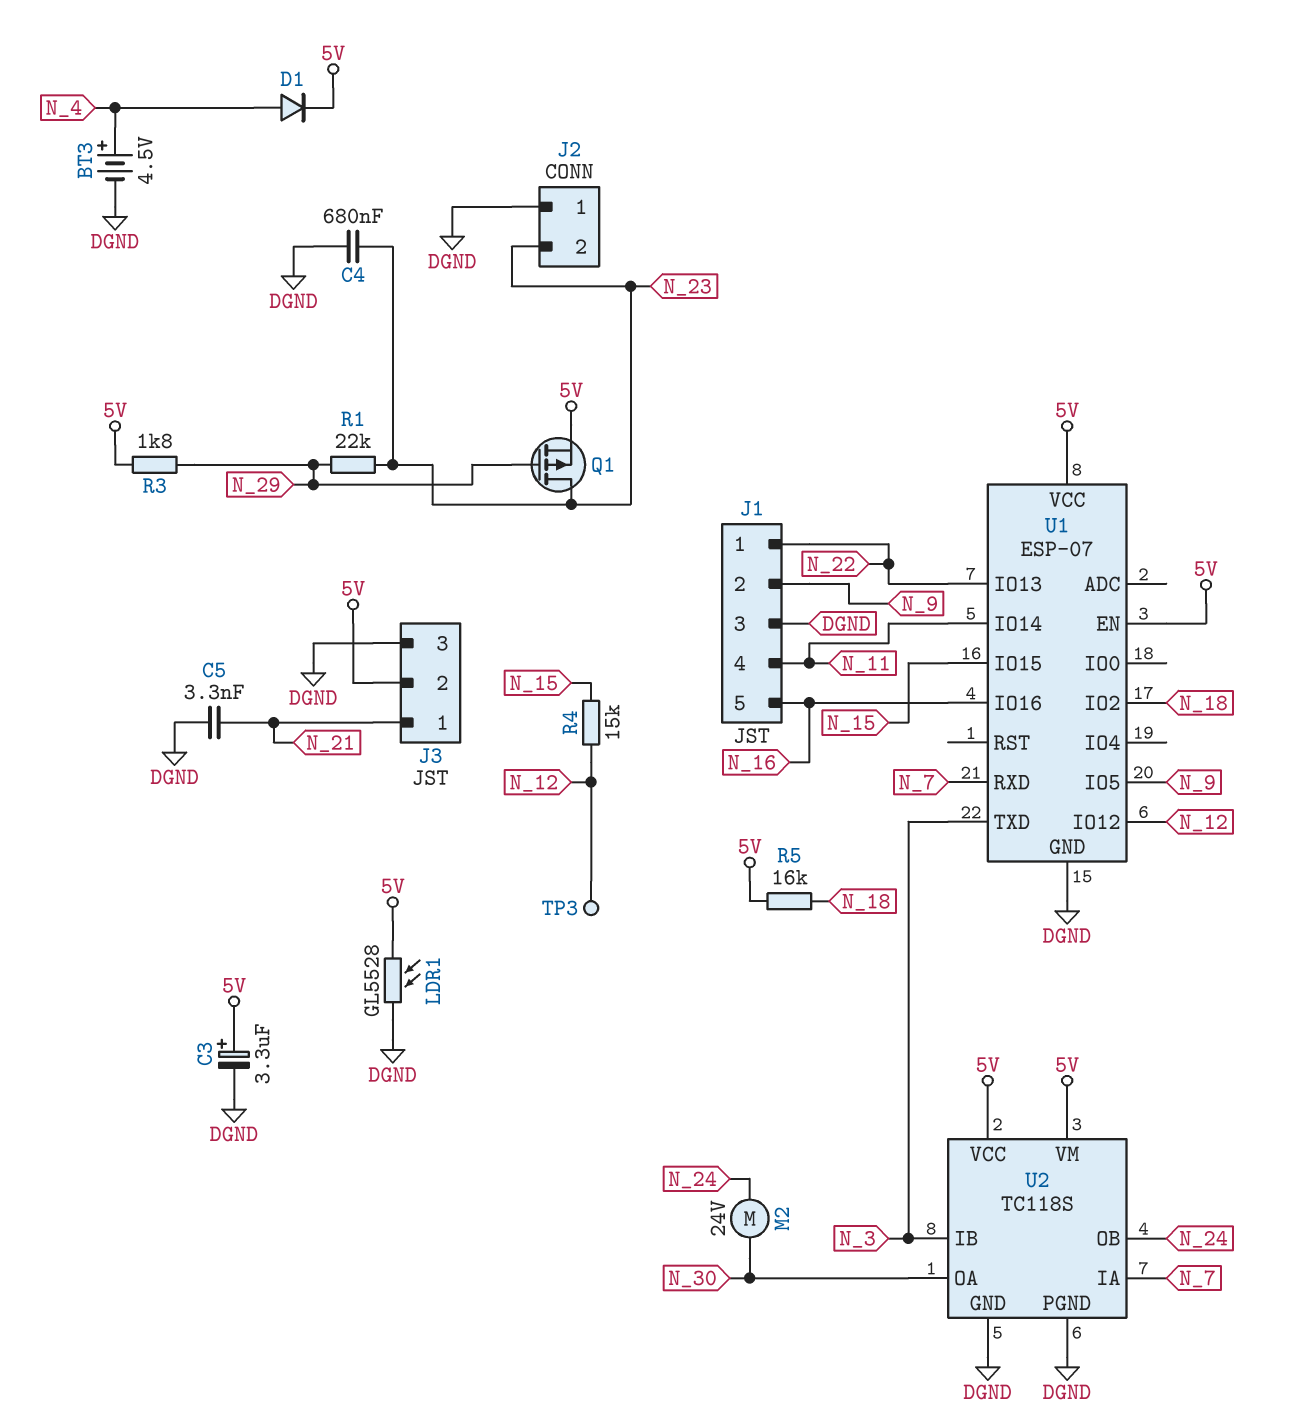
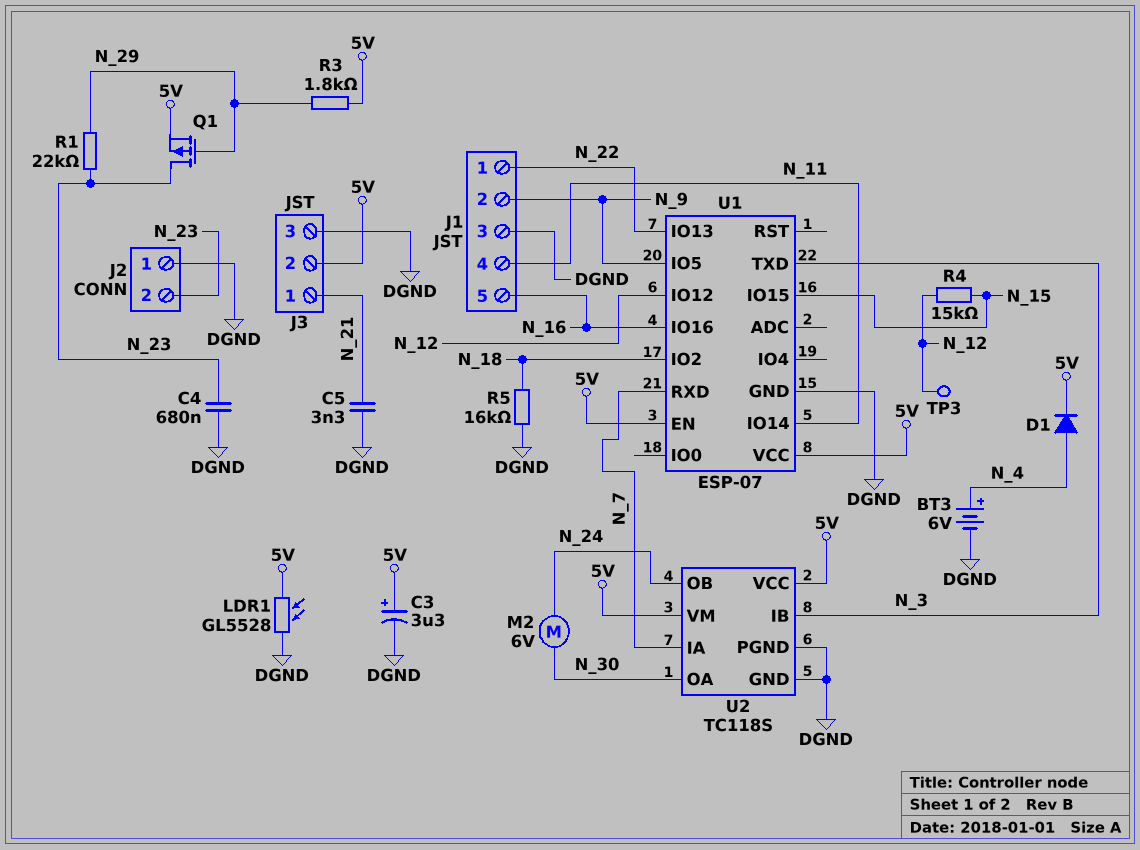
BT3: 4.5V (plus N_4, minus DGND) -> 6V (plus N_4, minus DGND)
M2: motor 24V (N_24, N_30) -> motor 6V (N_24, N_30)
R5: 16k (5V, N_18) -> 16k (DGND, N_18)

